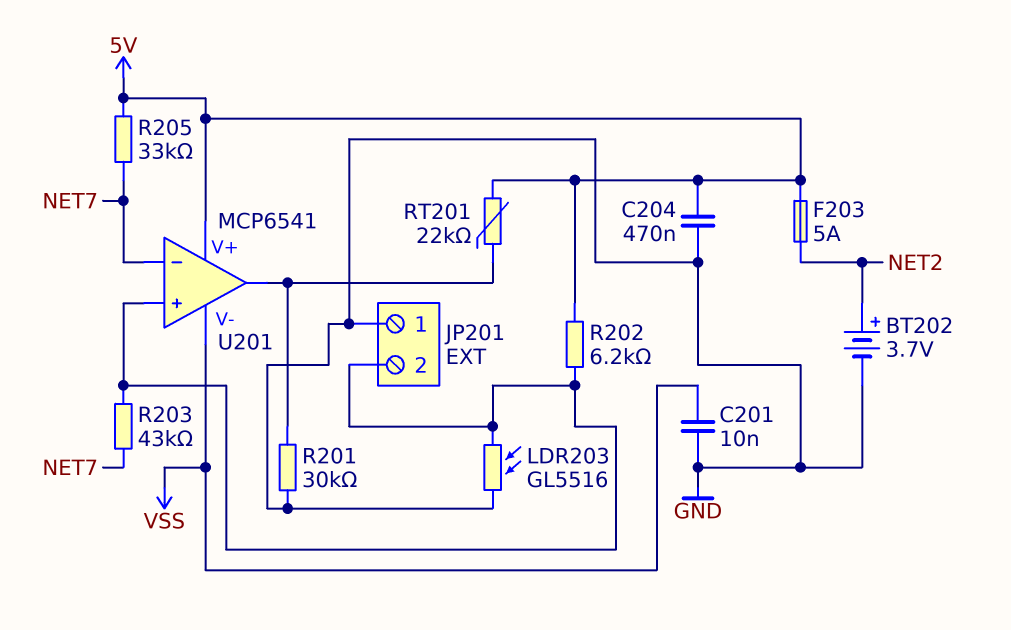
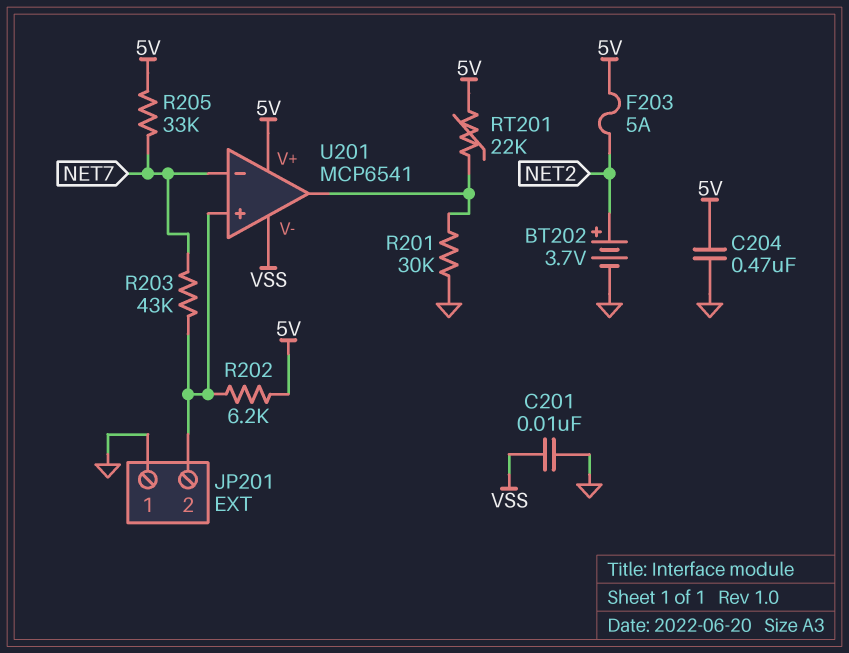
LDR203: GL5516 (GND, JP201/2) -> none

